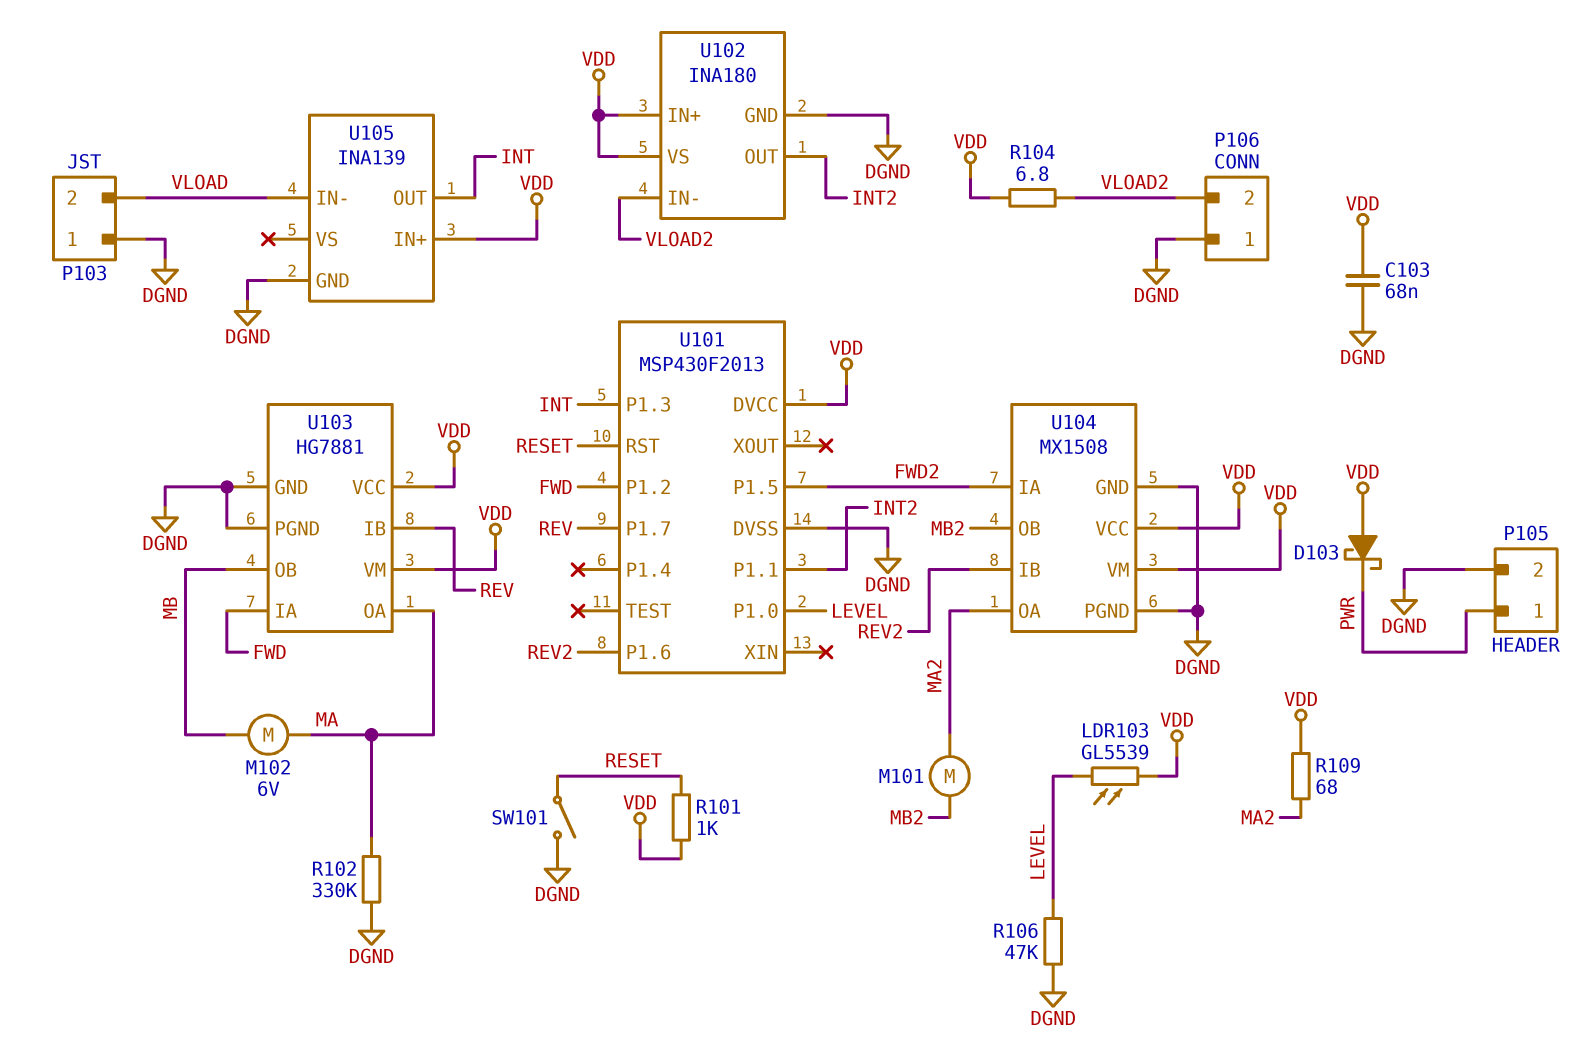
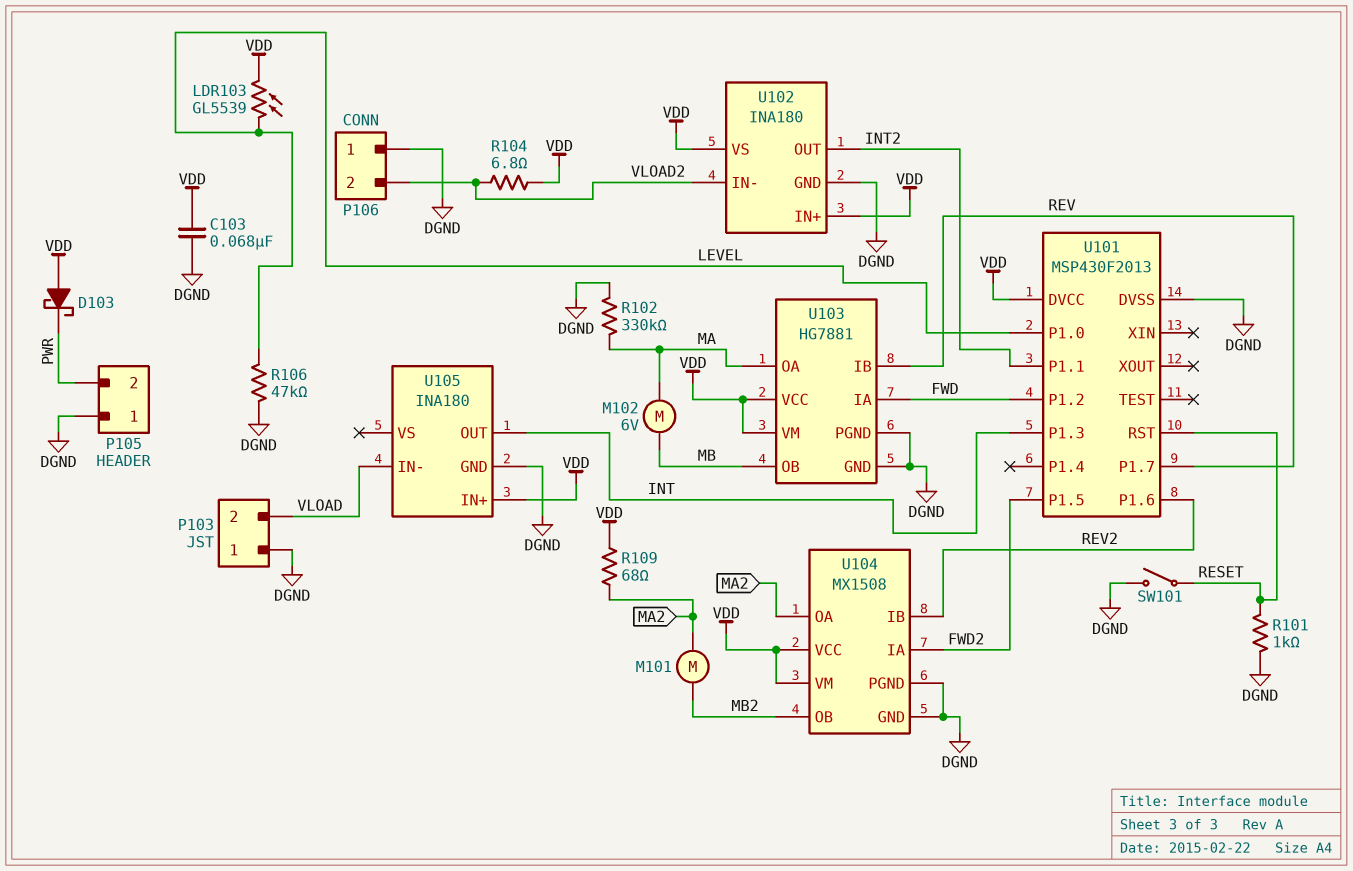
P105 pin 1: PWR -> DGND
P105 pin 2: DGND -> PWR
R101: 1k (RESET, VDD) -> 1k (DGND, RESET)
U105: INA139 -> INA180

